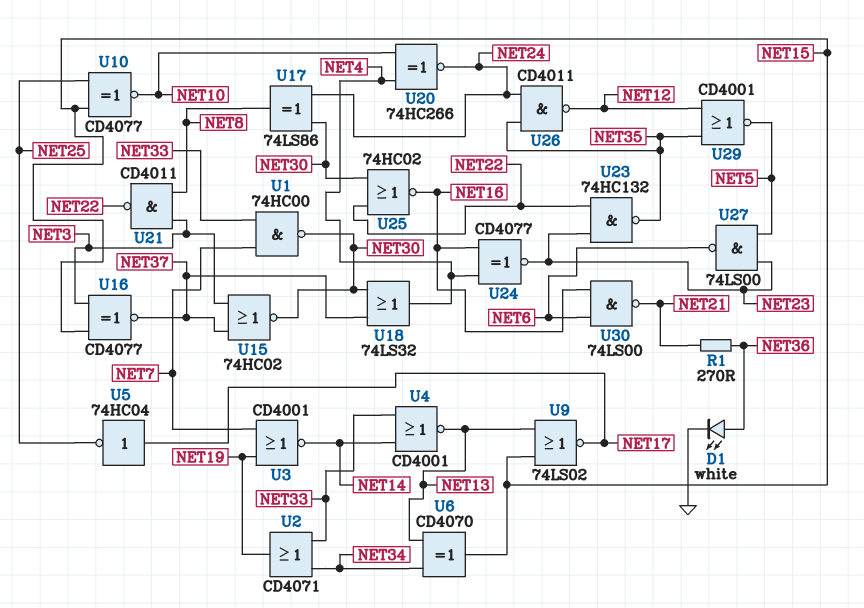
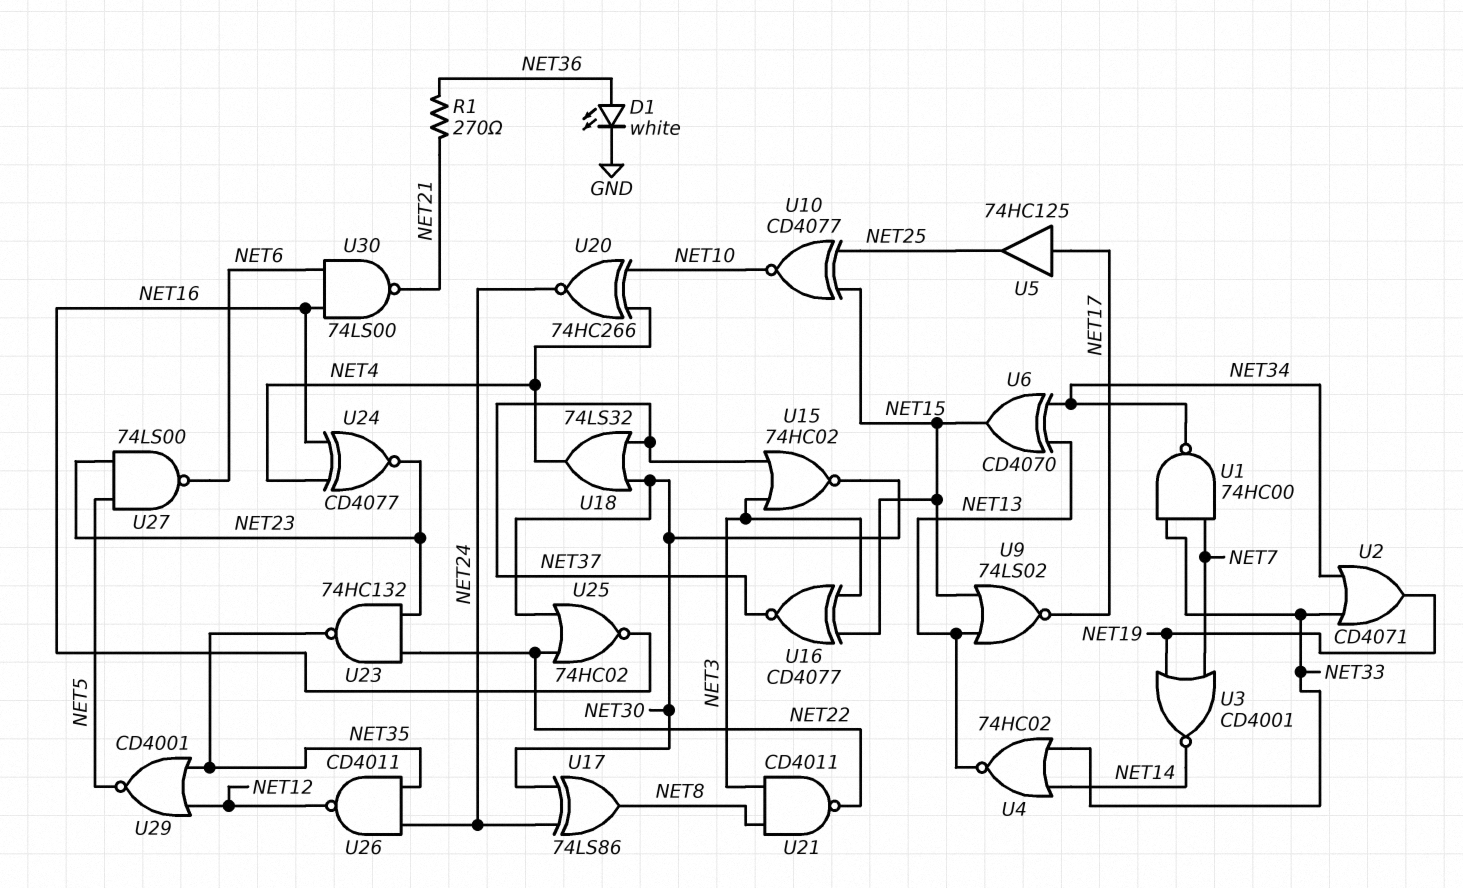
U1: NAND 74HC00 (in NET7, in NET33, out NET30) -> NAND 74HC00 (in NET7, in NET33, out NET34)
U4: NOR CD4001 (in NET14, in NET33, out NET13) -> NOR 74HC02 (in NET14, in NET33, out NET13)
U5: NOT 74HC04 (in NET17, out NET25) -> buffer 74HC125 (in NET17, out NET25)

